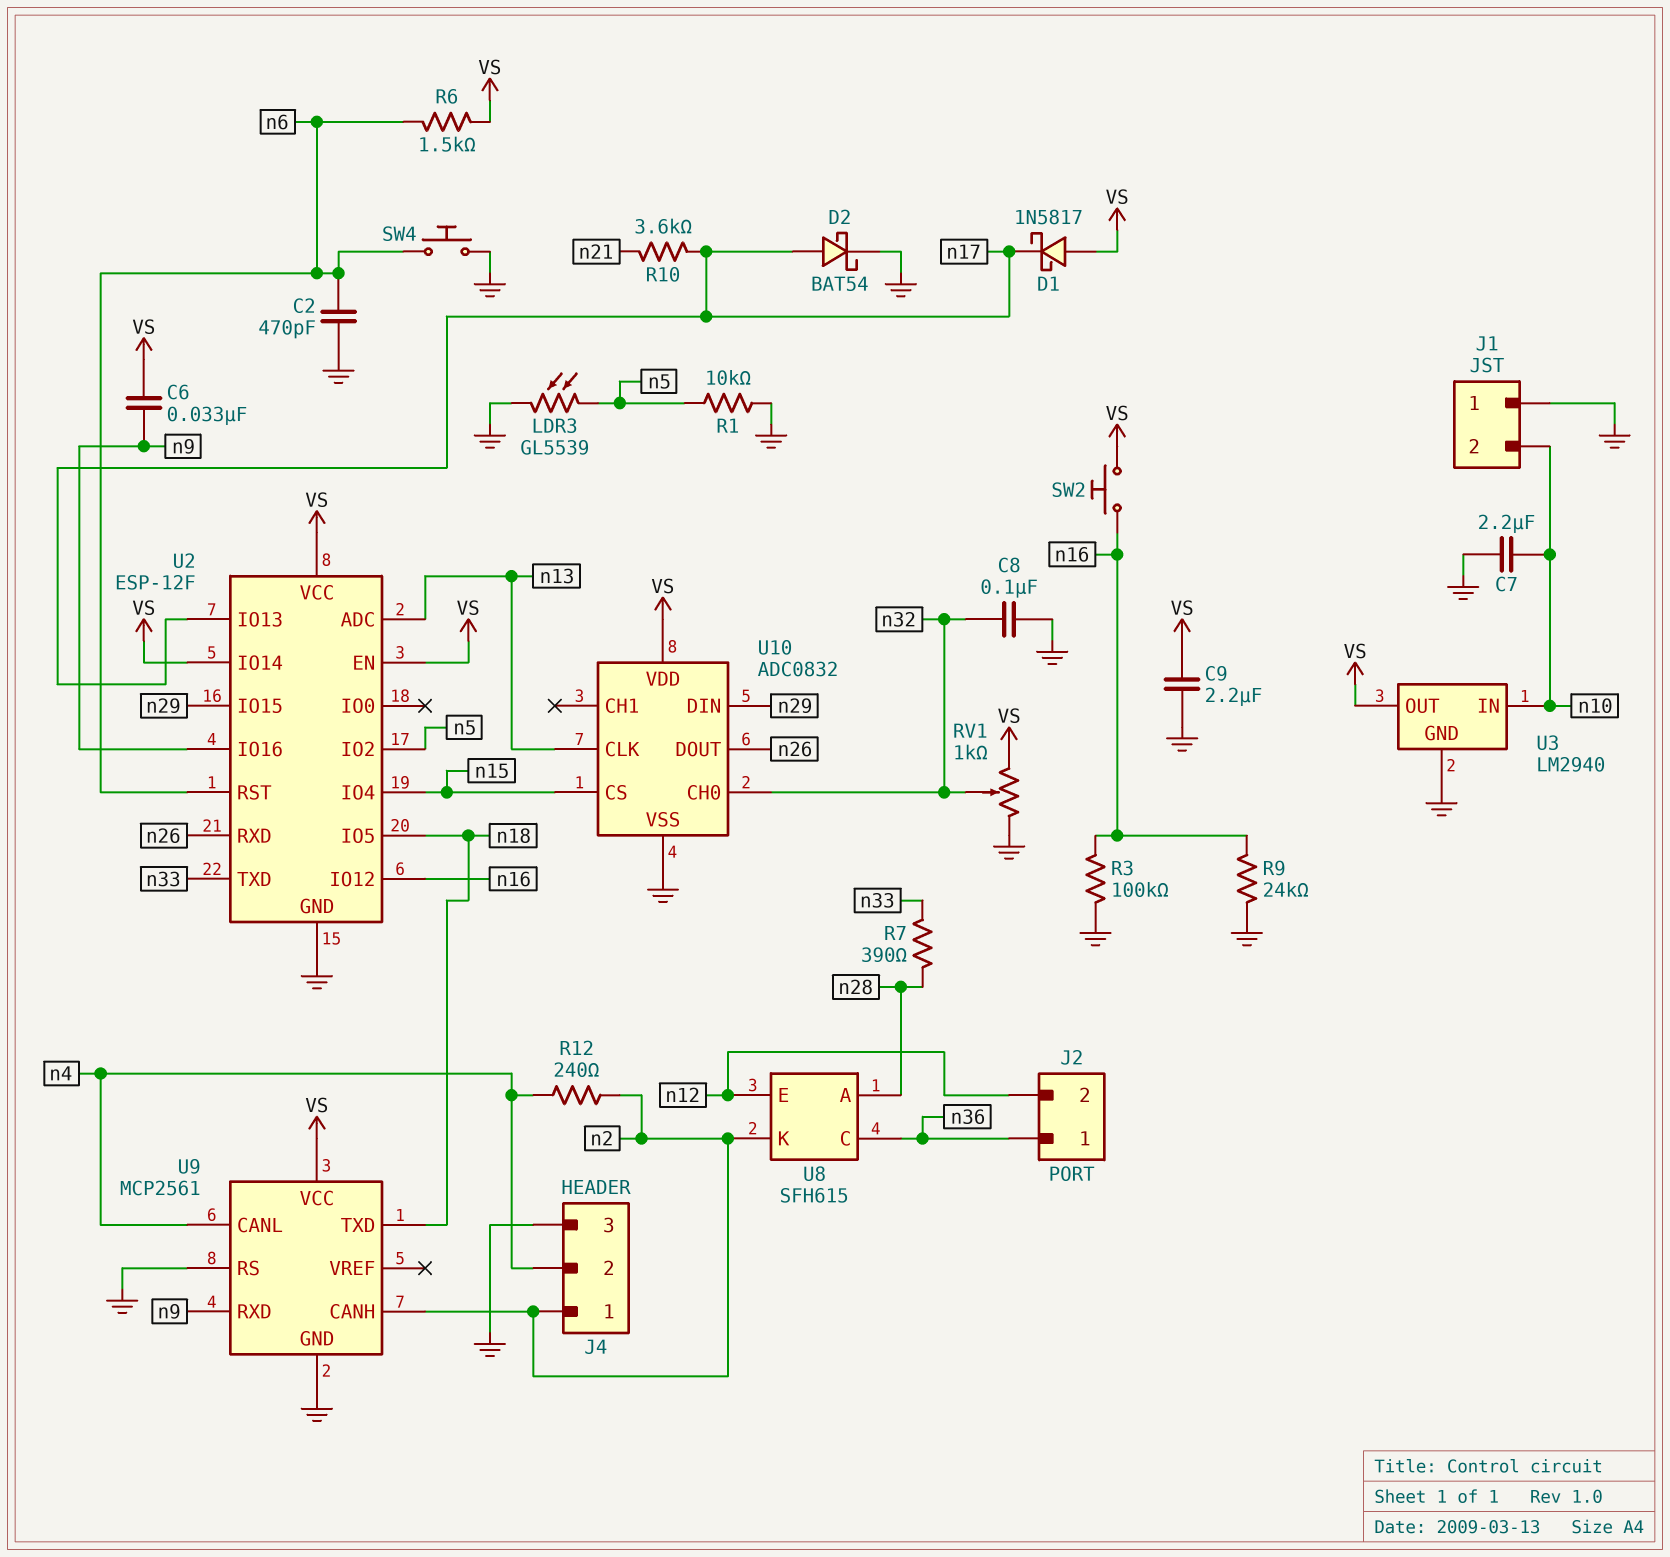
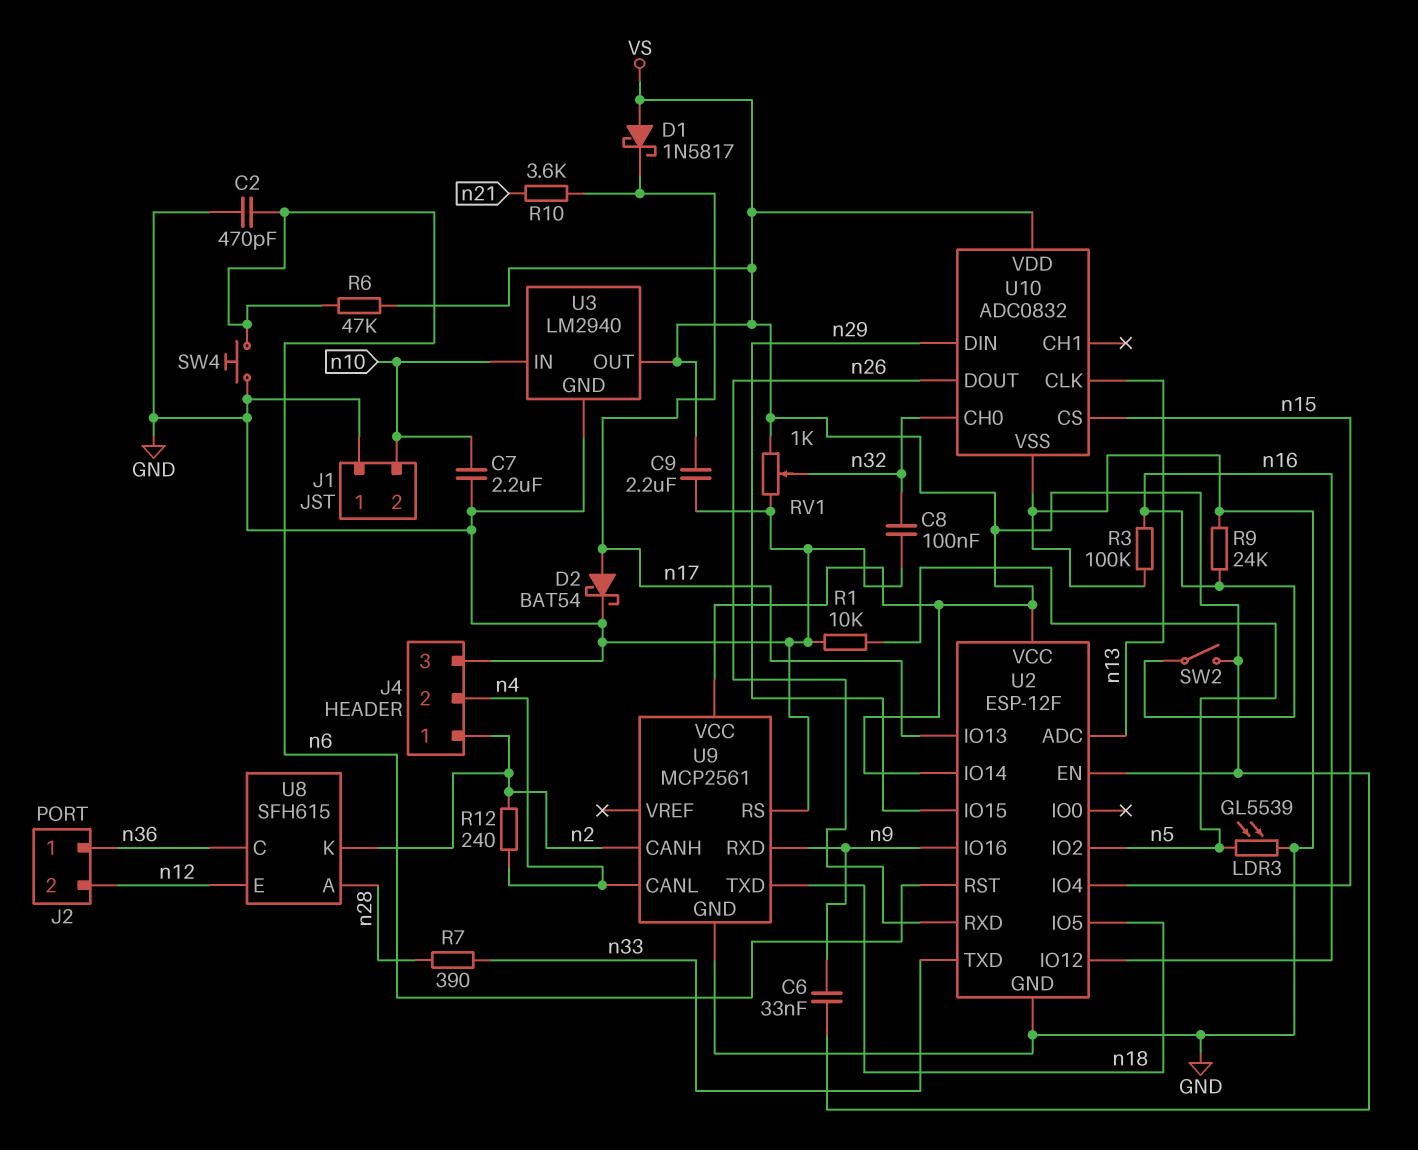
R6: 1.5k (VS, n6) -> 47k (VS, n6)
SW2: button (VS, n16) -> switch (VS, n16)

